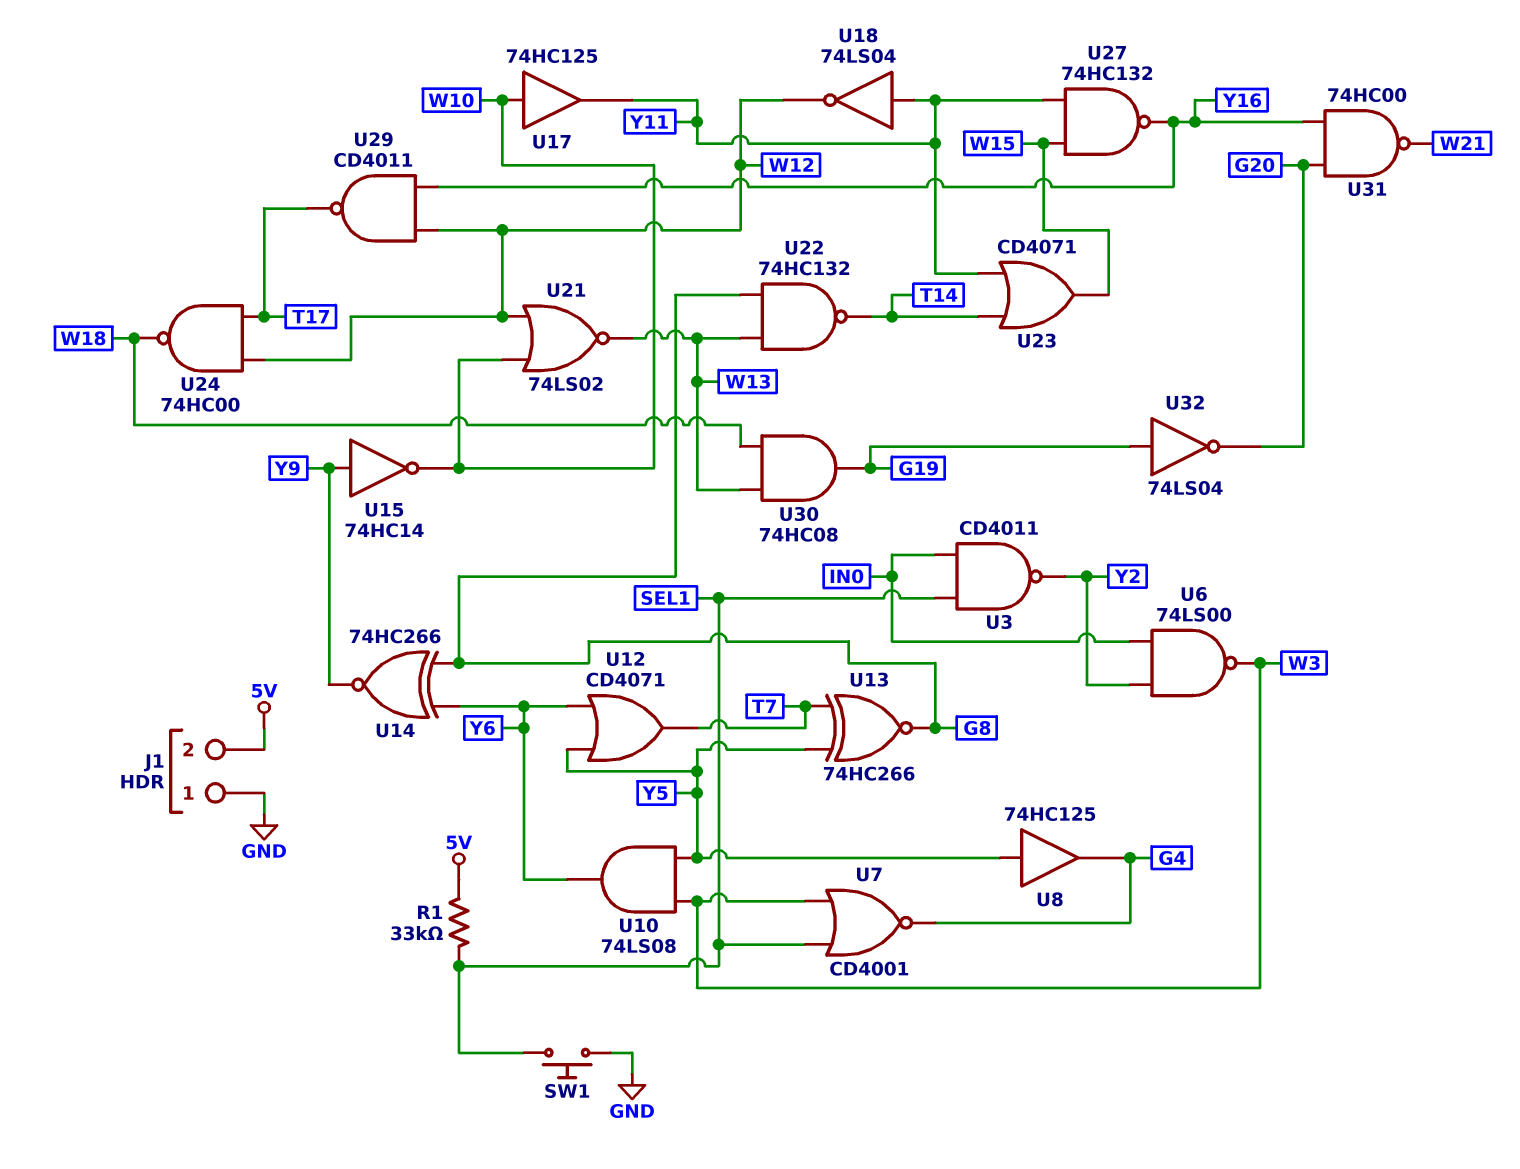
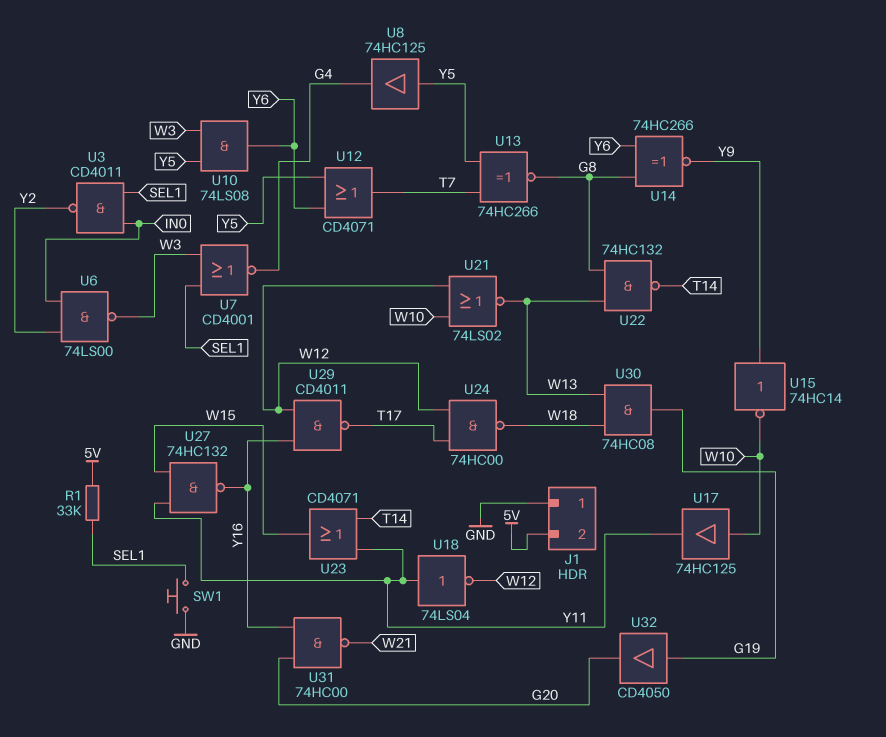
U32: NOT 74LS04 (in G19, out G20) -> buffer CD4050 (in G19, out G20)

